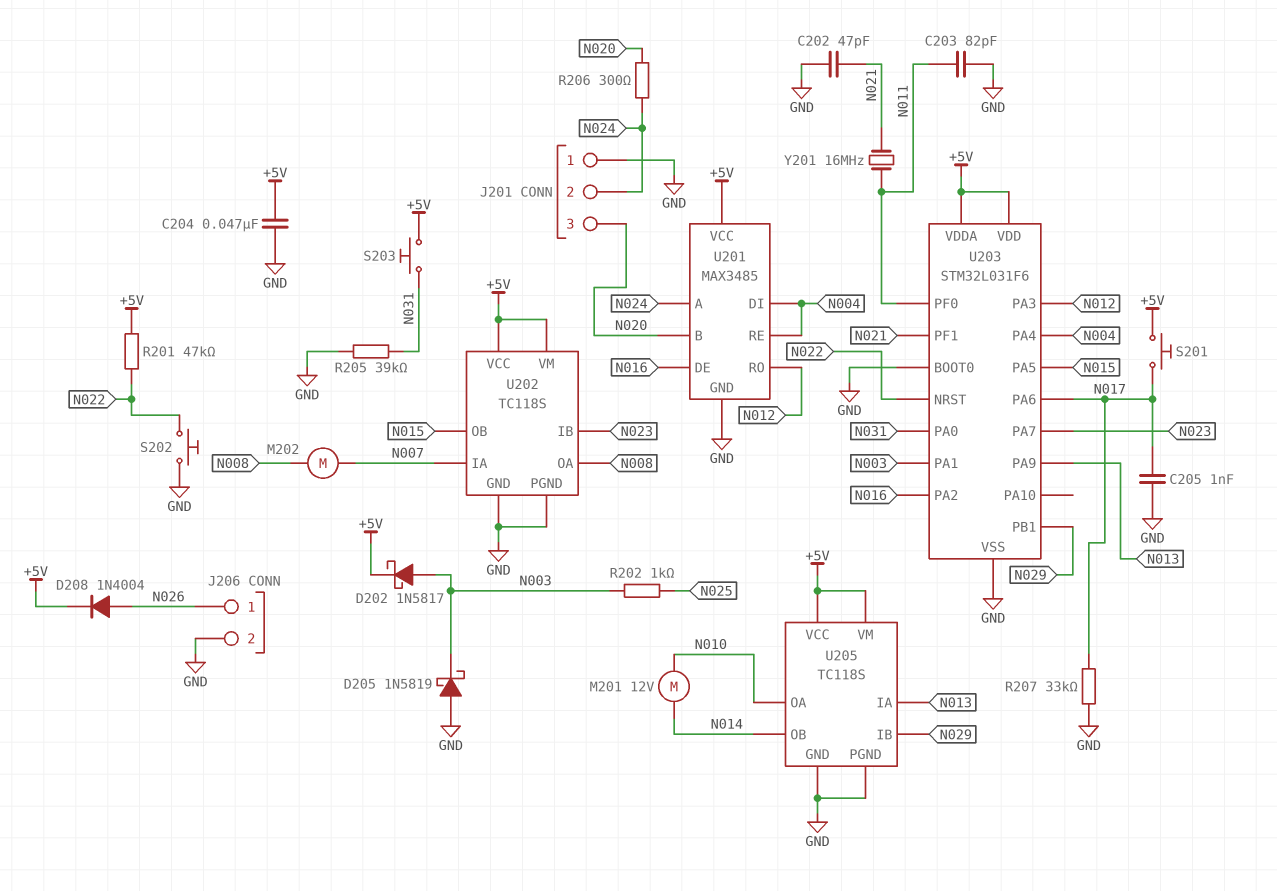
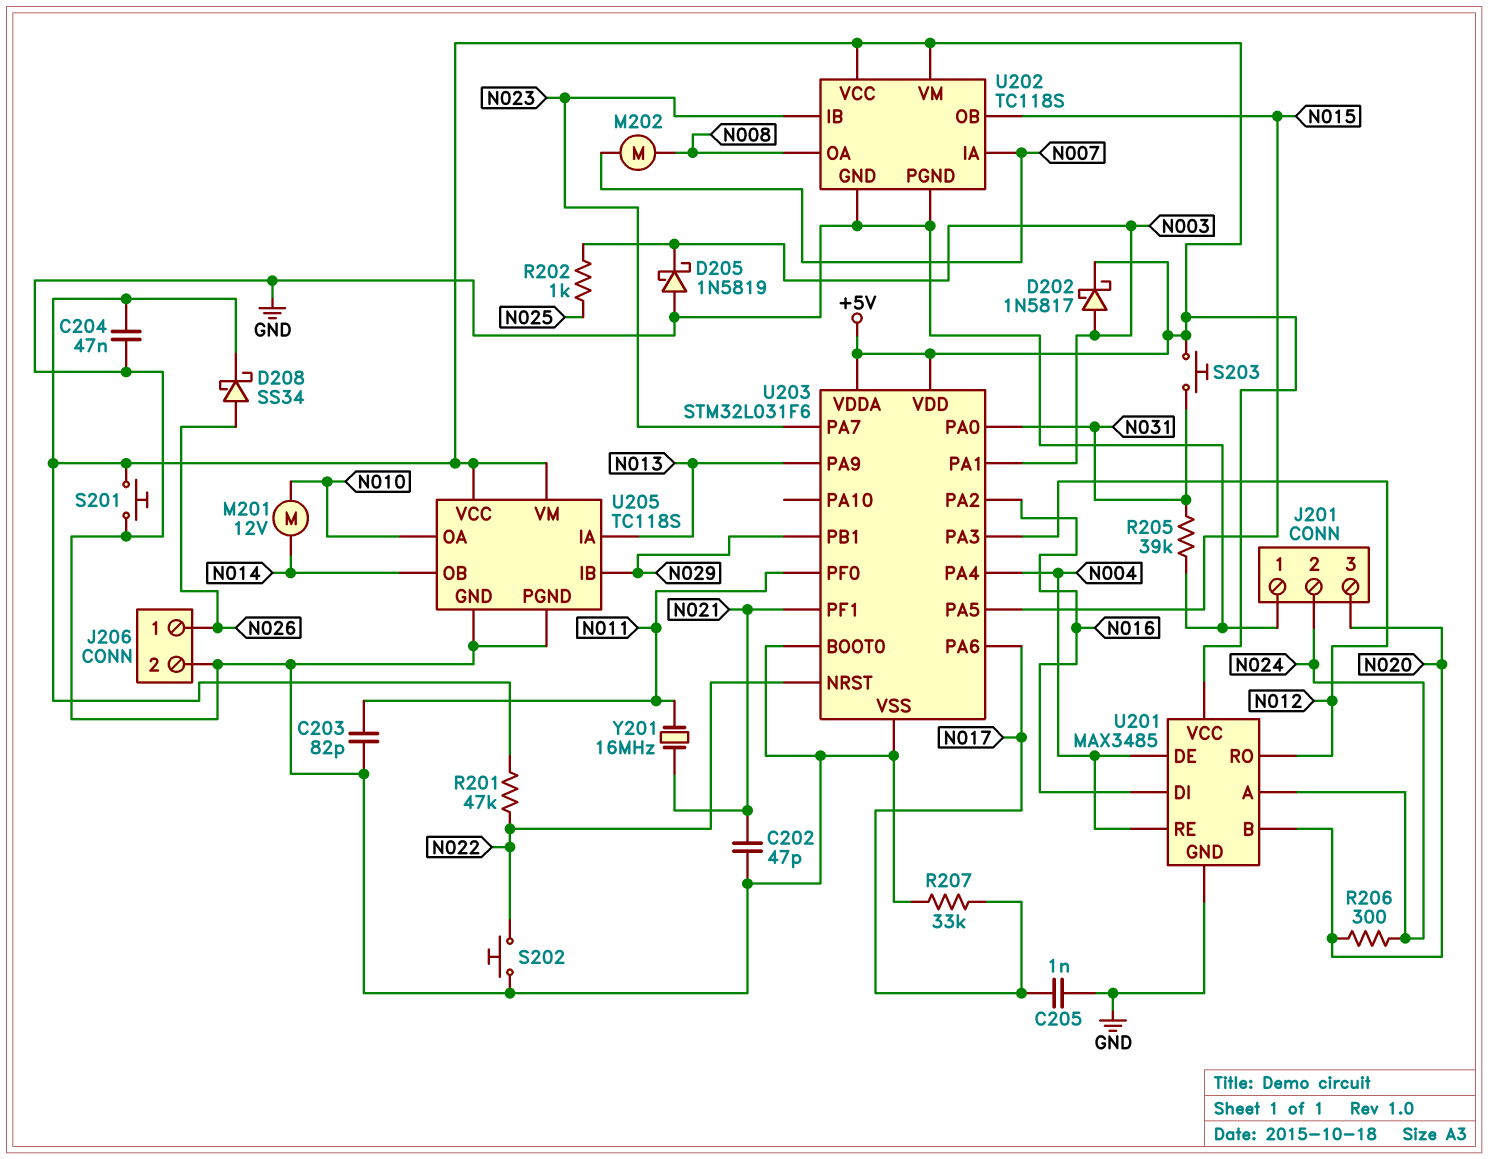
D208: diode 1N4004 (A N026, K +5V) -> schottky SS34 (A N026, K +5V)
S201: button (+5V, N017) -> button (+5V, GND)
U201 pin DE: N016 -> N004
U201 pin DI: N004 -> N016

